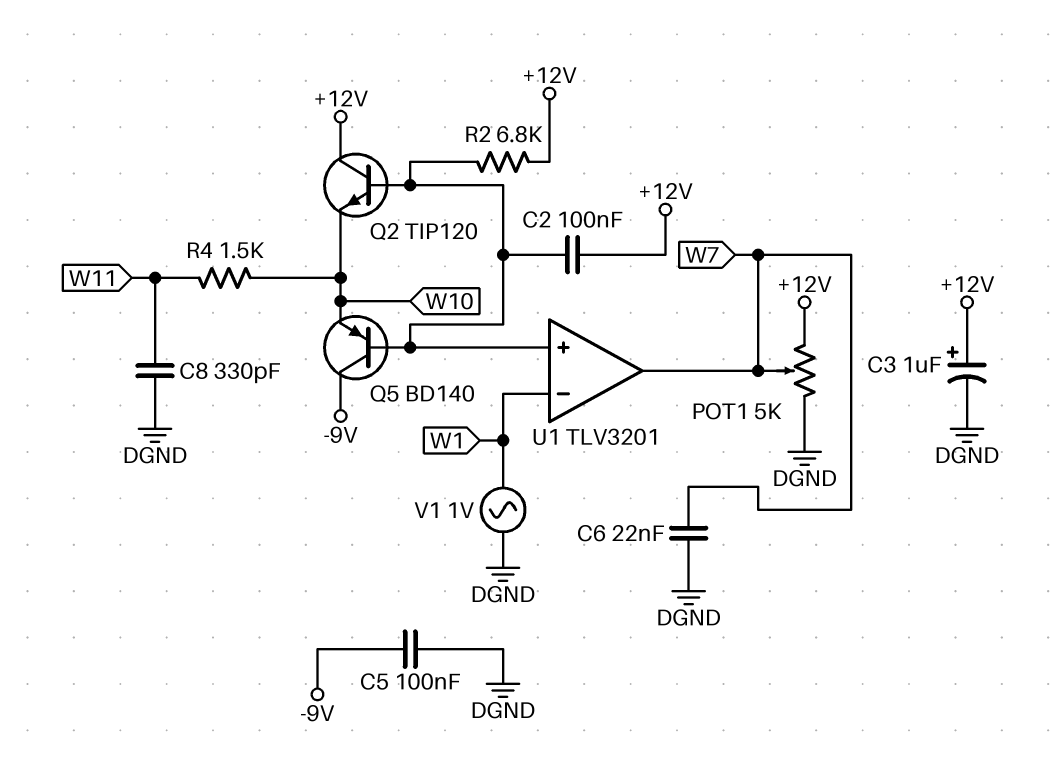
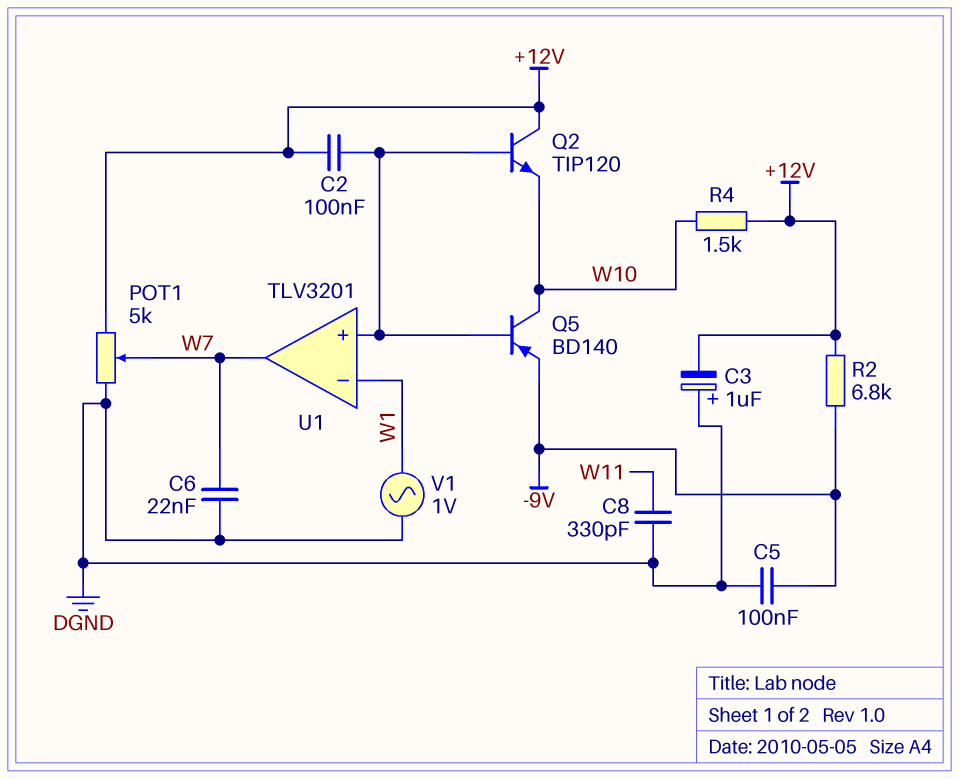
C3: 1uF (plus +12V, minus DGND) -> 1uF (plus DGND, minus +12V)
Q5: PNP BD140 (B U1/in+, C -9V, E W10) -> PNP BD140 (B U1/in+, C W10, E -9V)
R2: 6.8k (+12V, U1/in+) -> 6.8k (+12V, -9V)
R4: 1.5k (W10, W11) -> 1.5k (+12V, W10)

